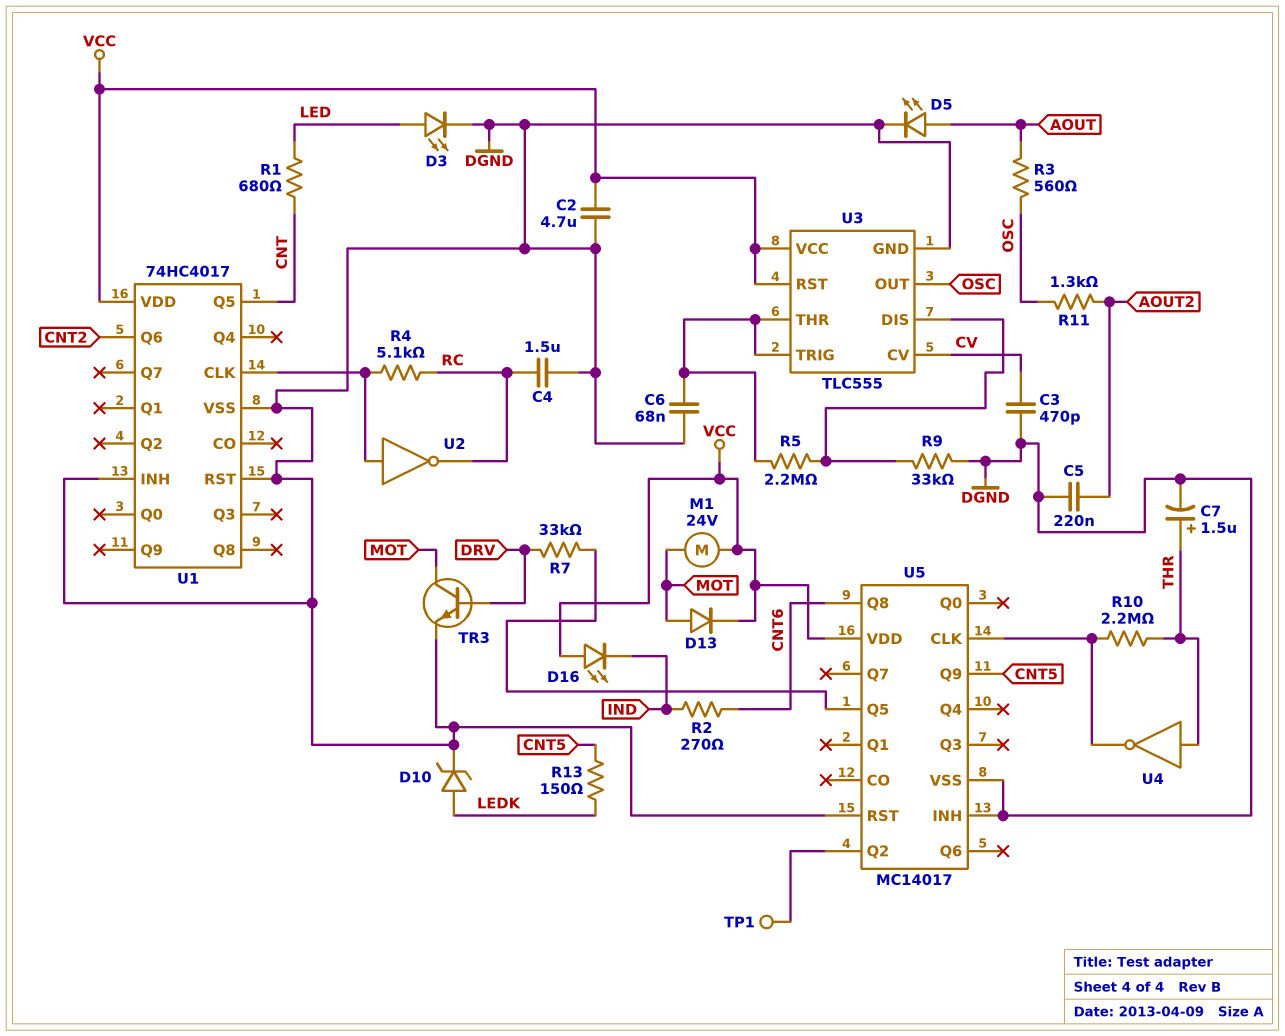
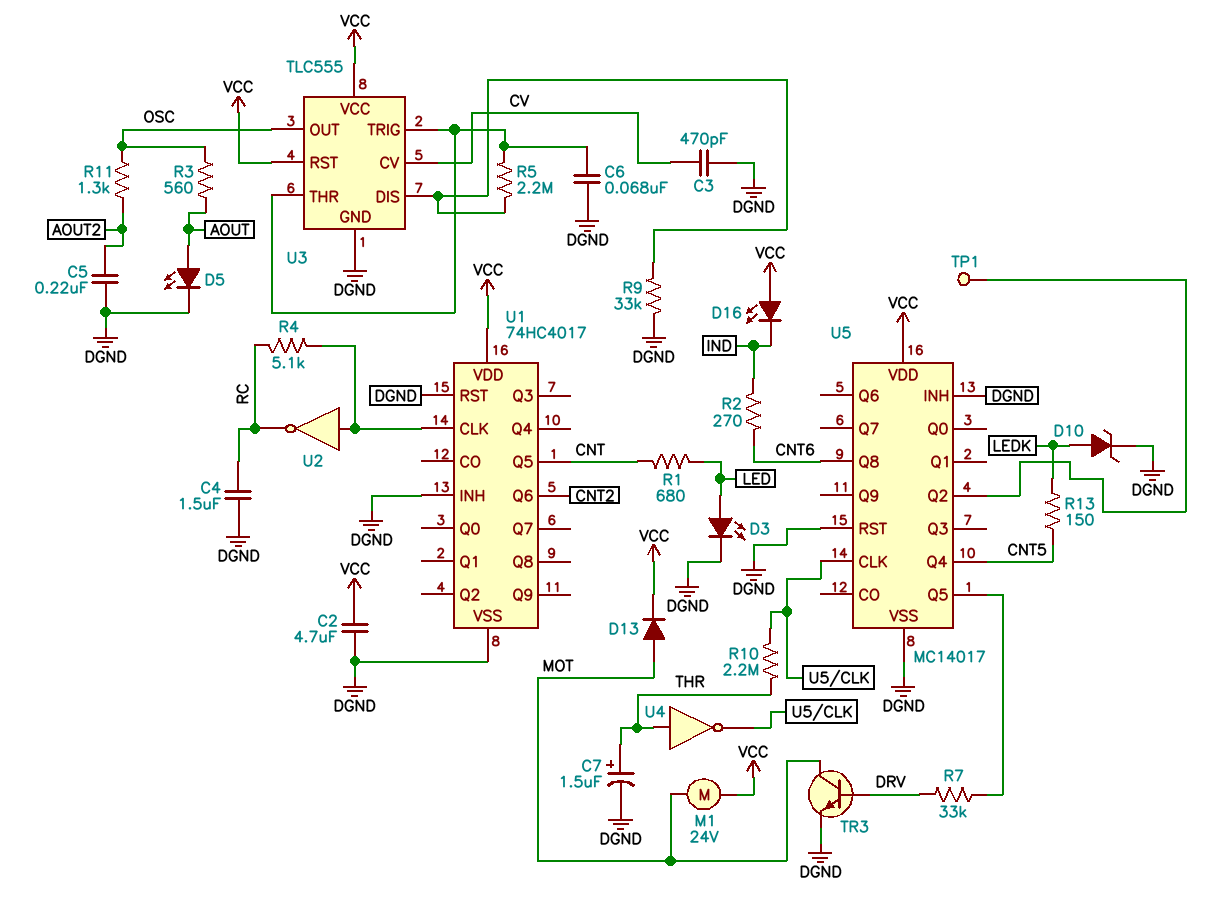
U5 pin Q4: none -> CNT5
U5 pin Q9: CNT5 -> none

